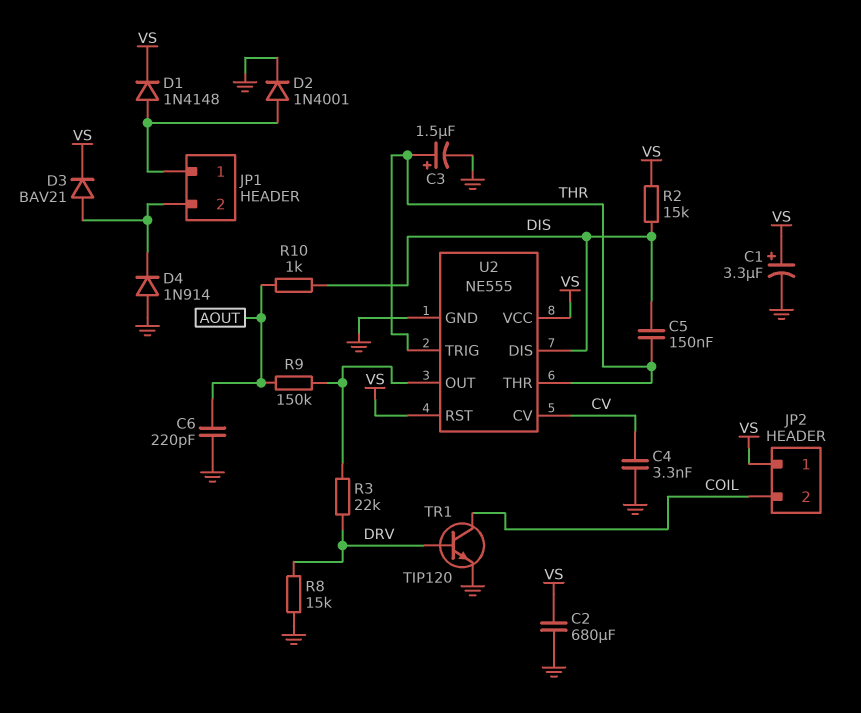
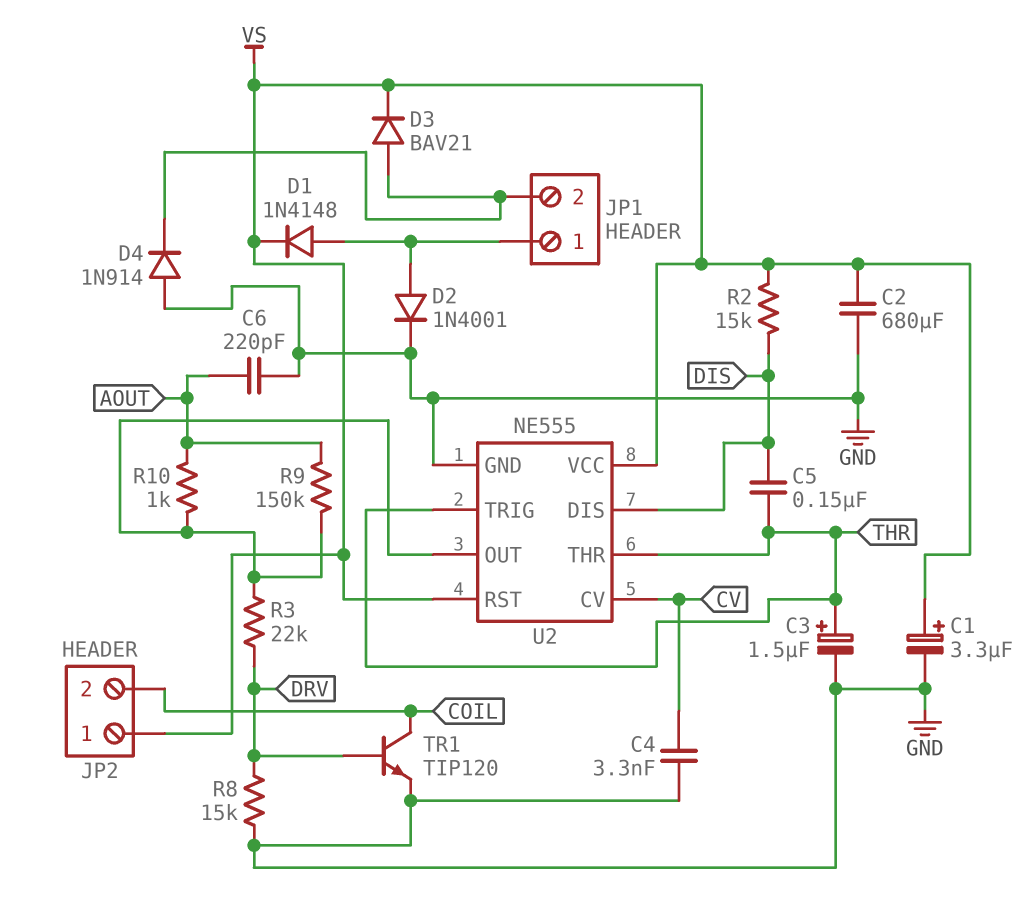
R10: 1k (AOUT, DIS) -> 1k (AOUT, U2/OUT)

